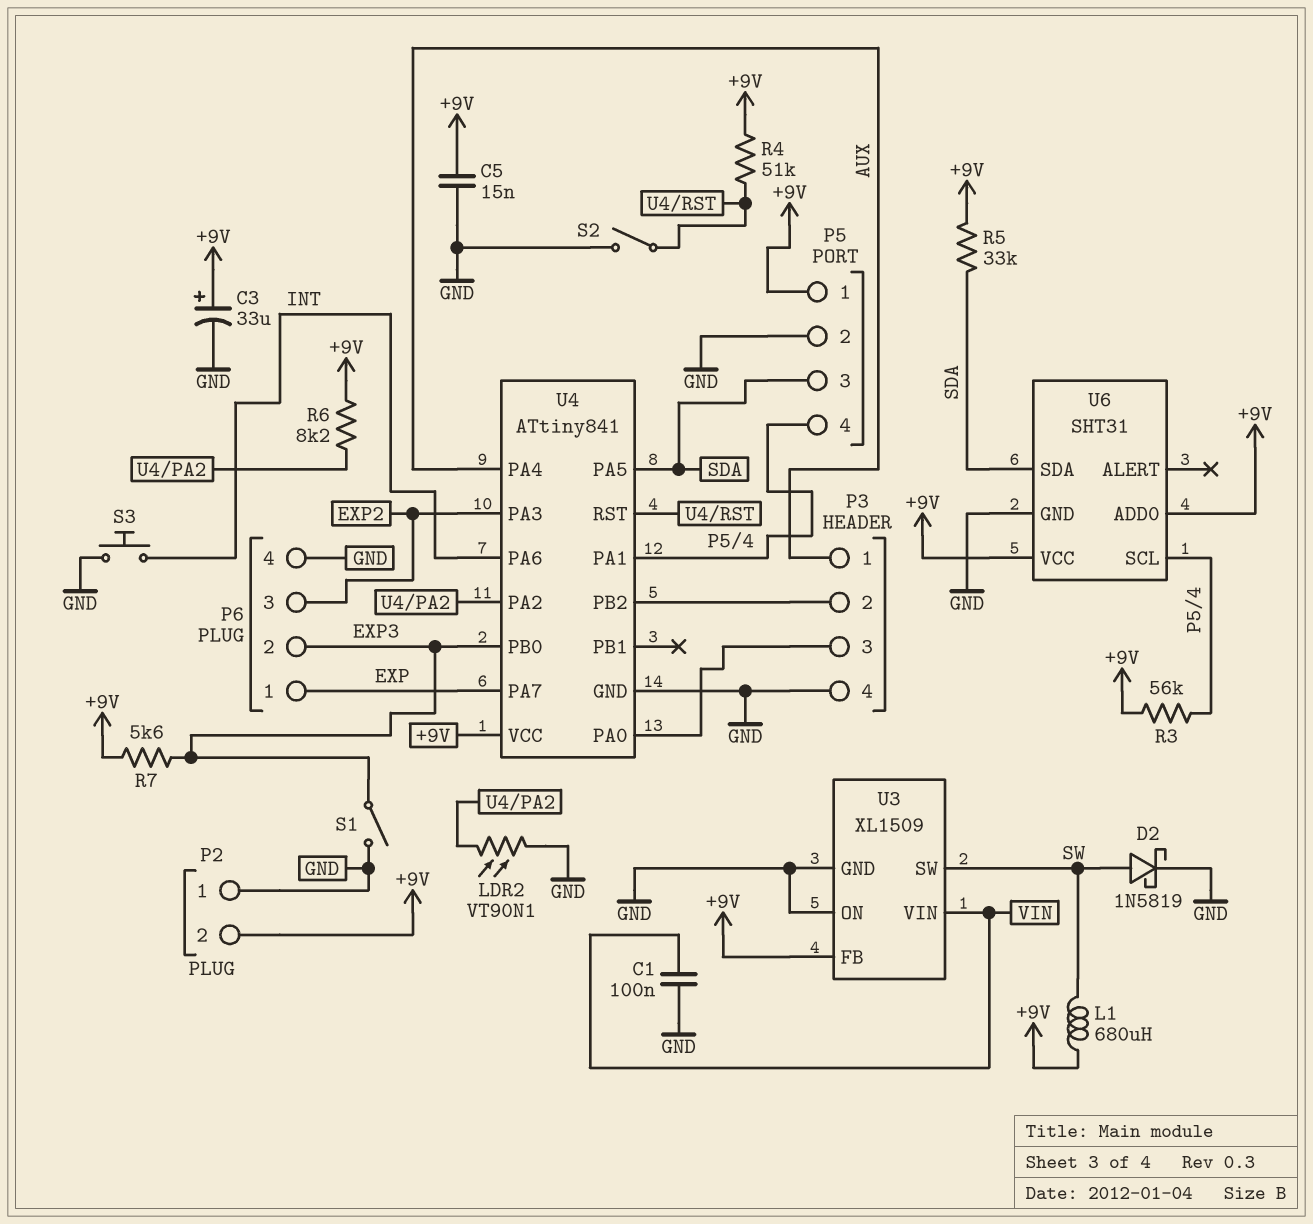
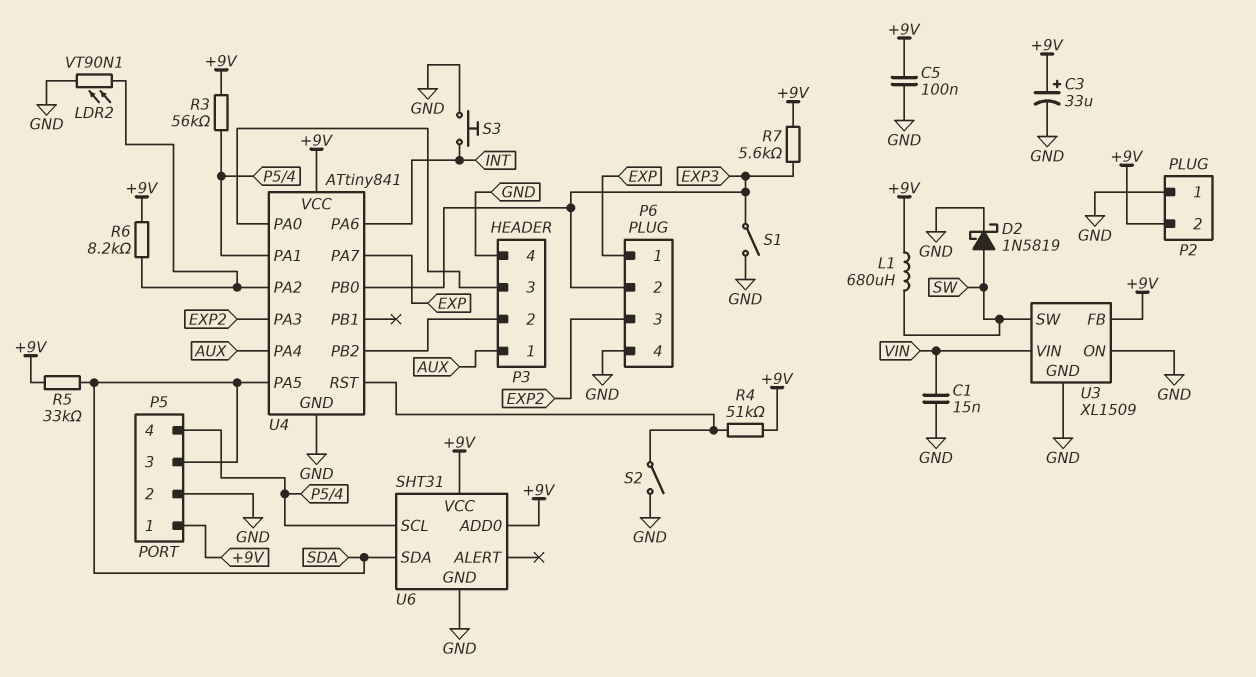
C1: 100nF (GND, VIN) -> 15nF (GND, VIN)
C5: 15nF (+9V, GND) -> 100nF (+9V, GND)

